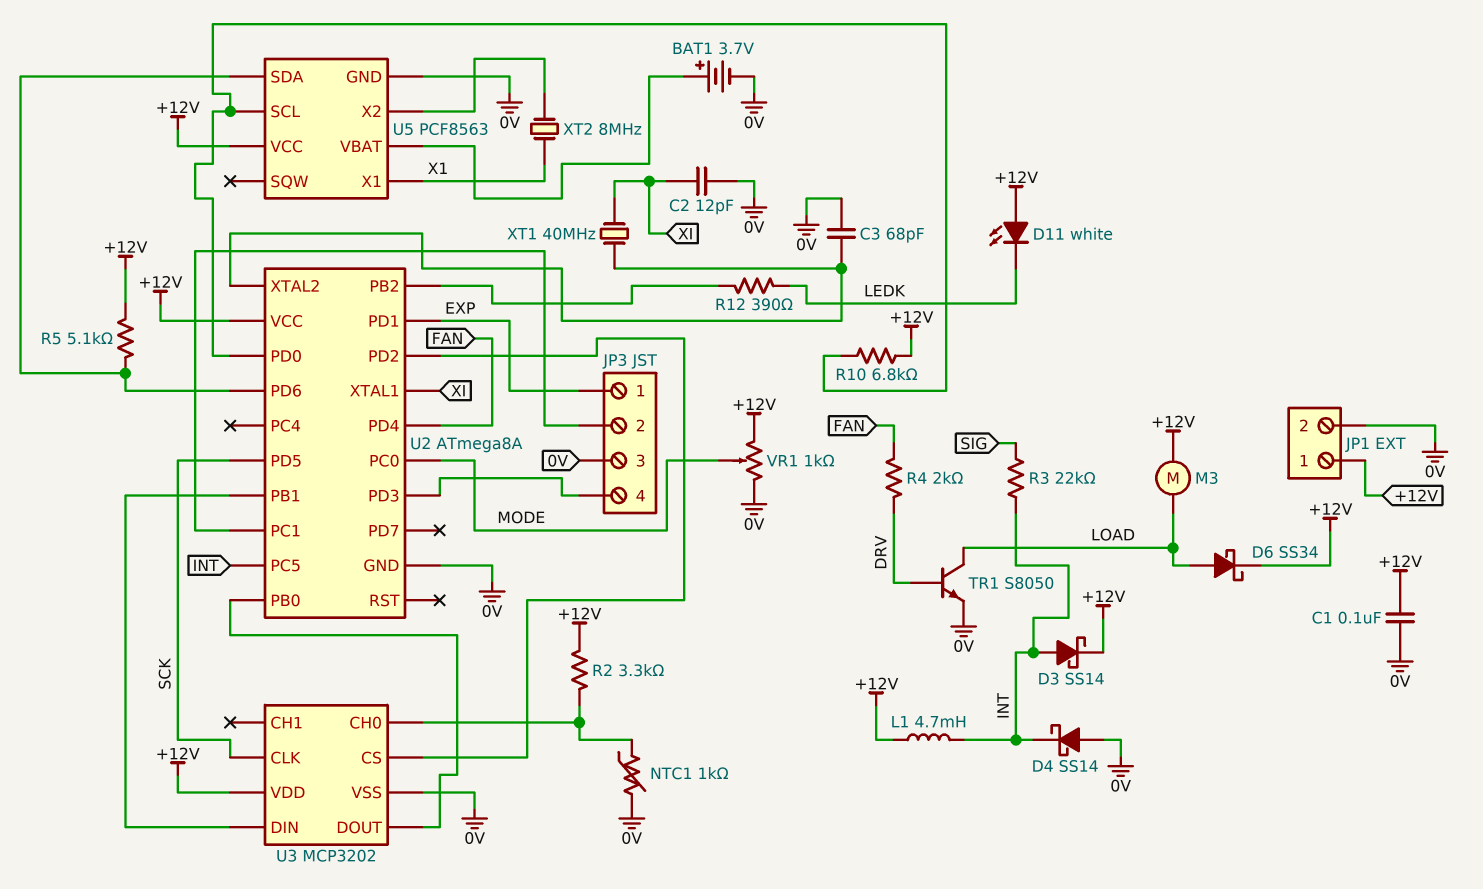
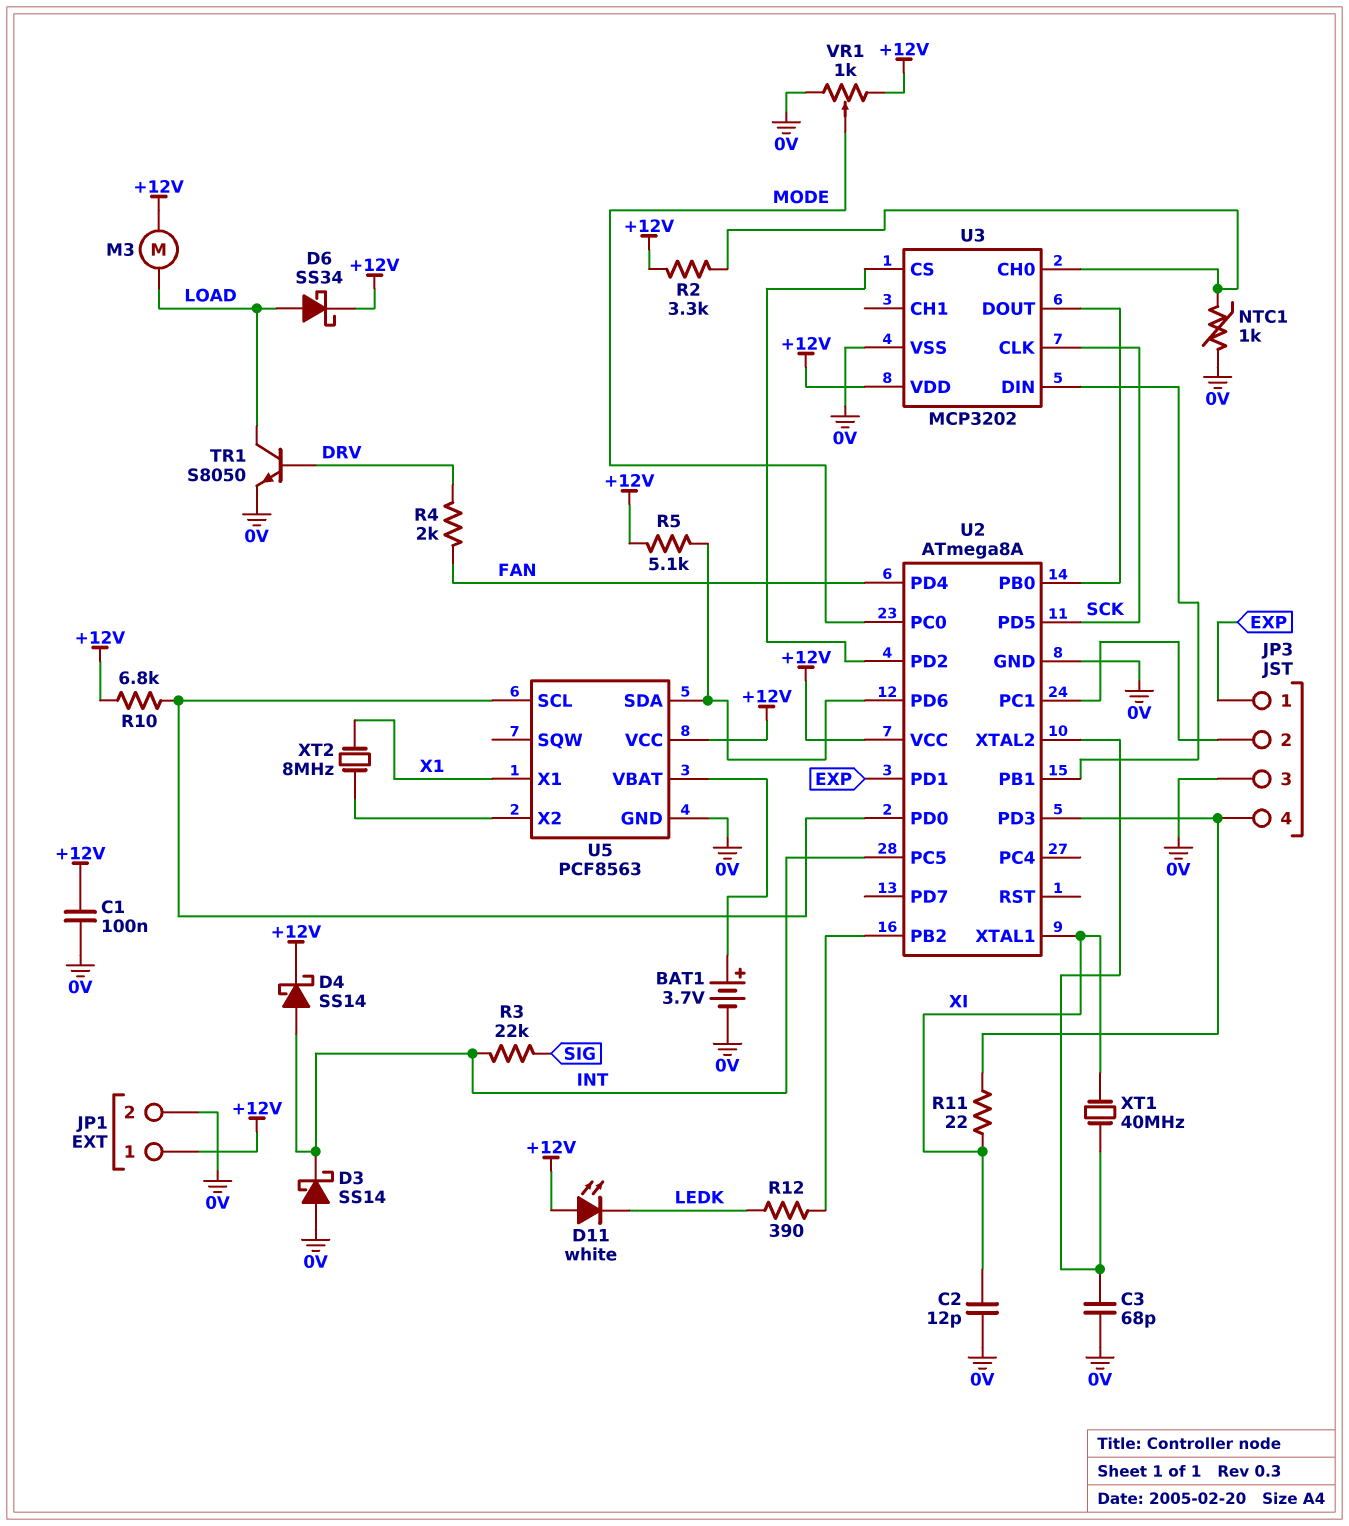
D3: schottky SS14 (A INT, K +12V) -> schottky SS14 (A 0V, K INT)
D4: schottky SS14 (A 0V, K INT) -> schottky SS14 (A INT, K +12V)
L1: 4.7mH (+12V, INT) -> none
R11: none -> 22 (JP3/4, XI)

